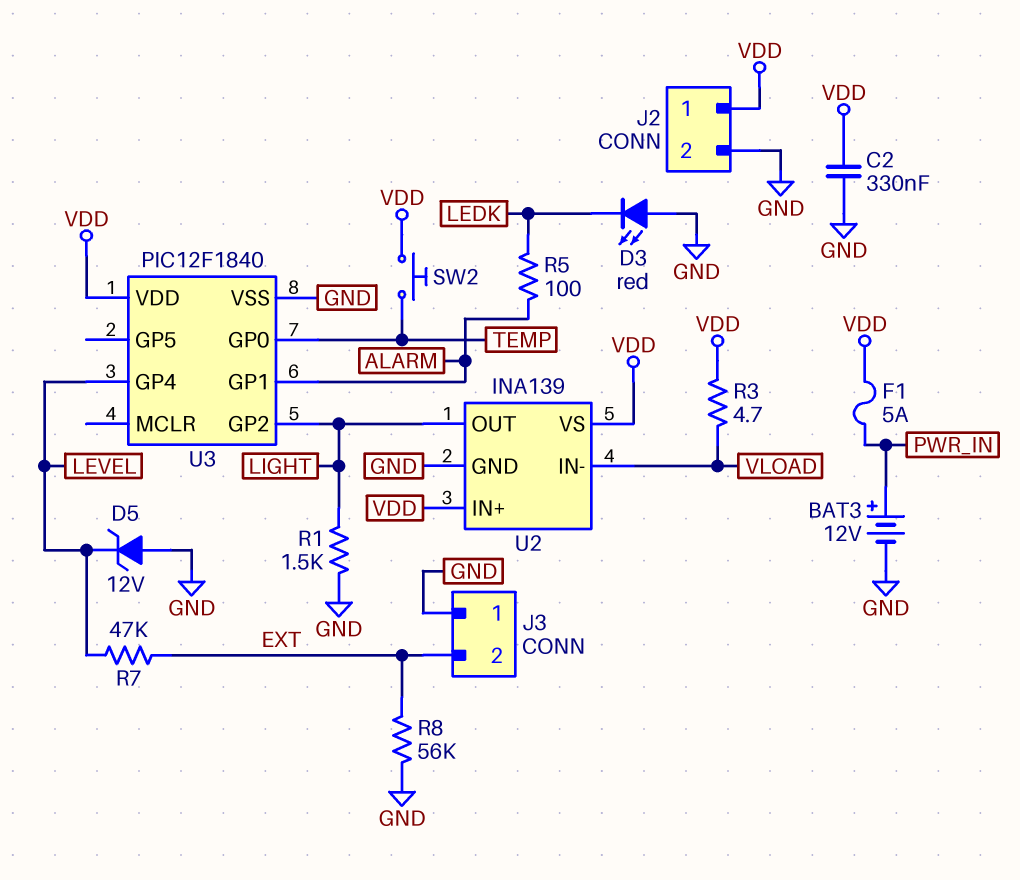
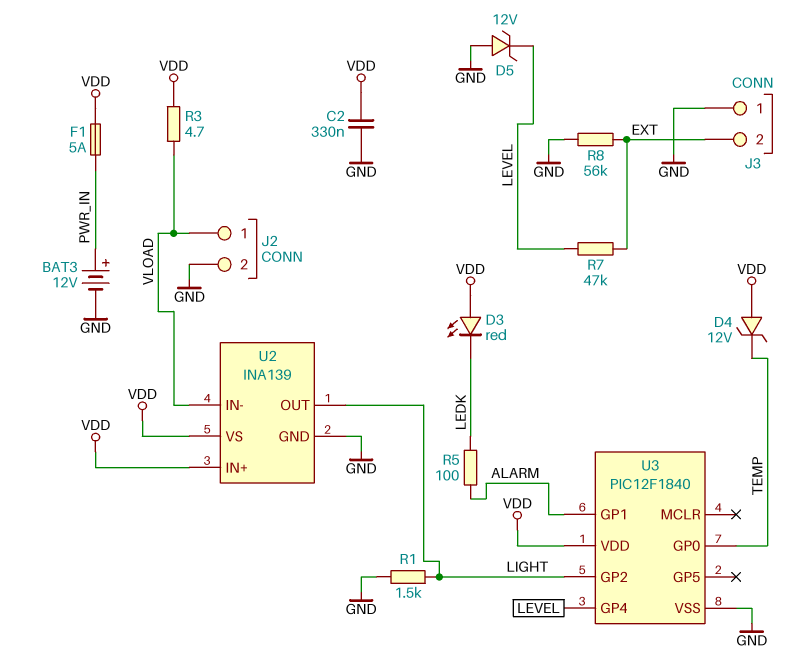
D3: LED red (A GND, K LEDK) -> LED red (A VDD, K LEDK)
D4: none -> zener 12V (A VDD, K TEMP)
J2 pin 1: VDD -> VLOAD
SW2: button (TEMP, VDD) -> none

